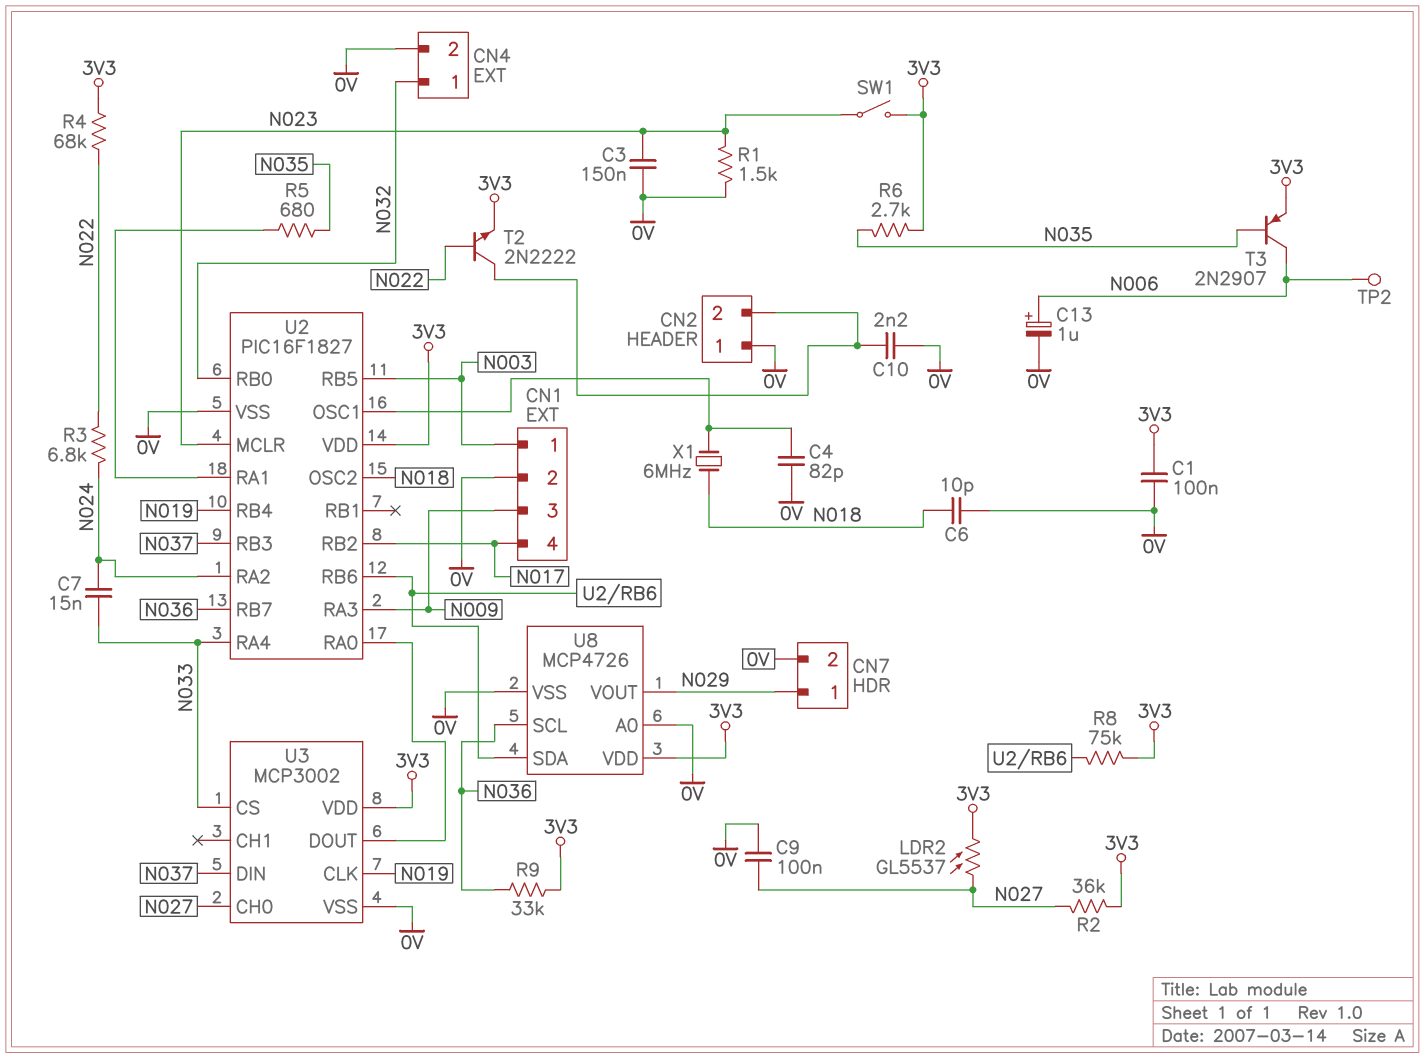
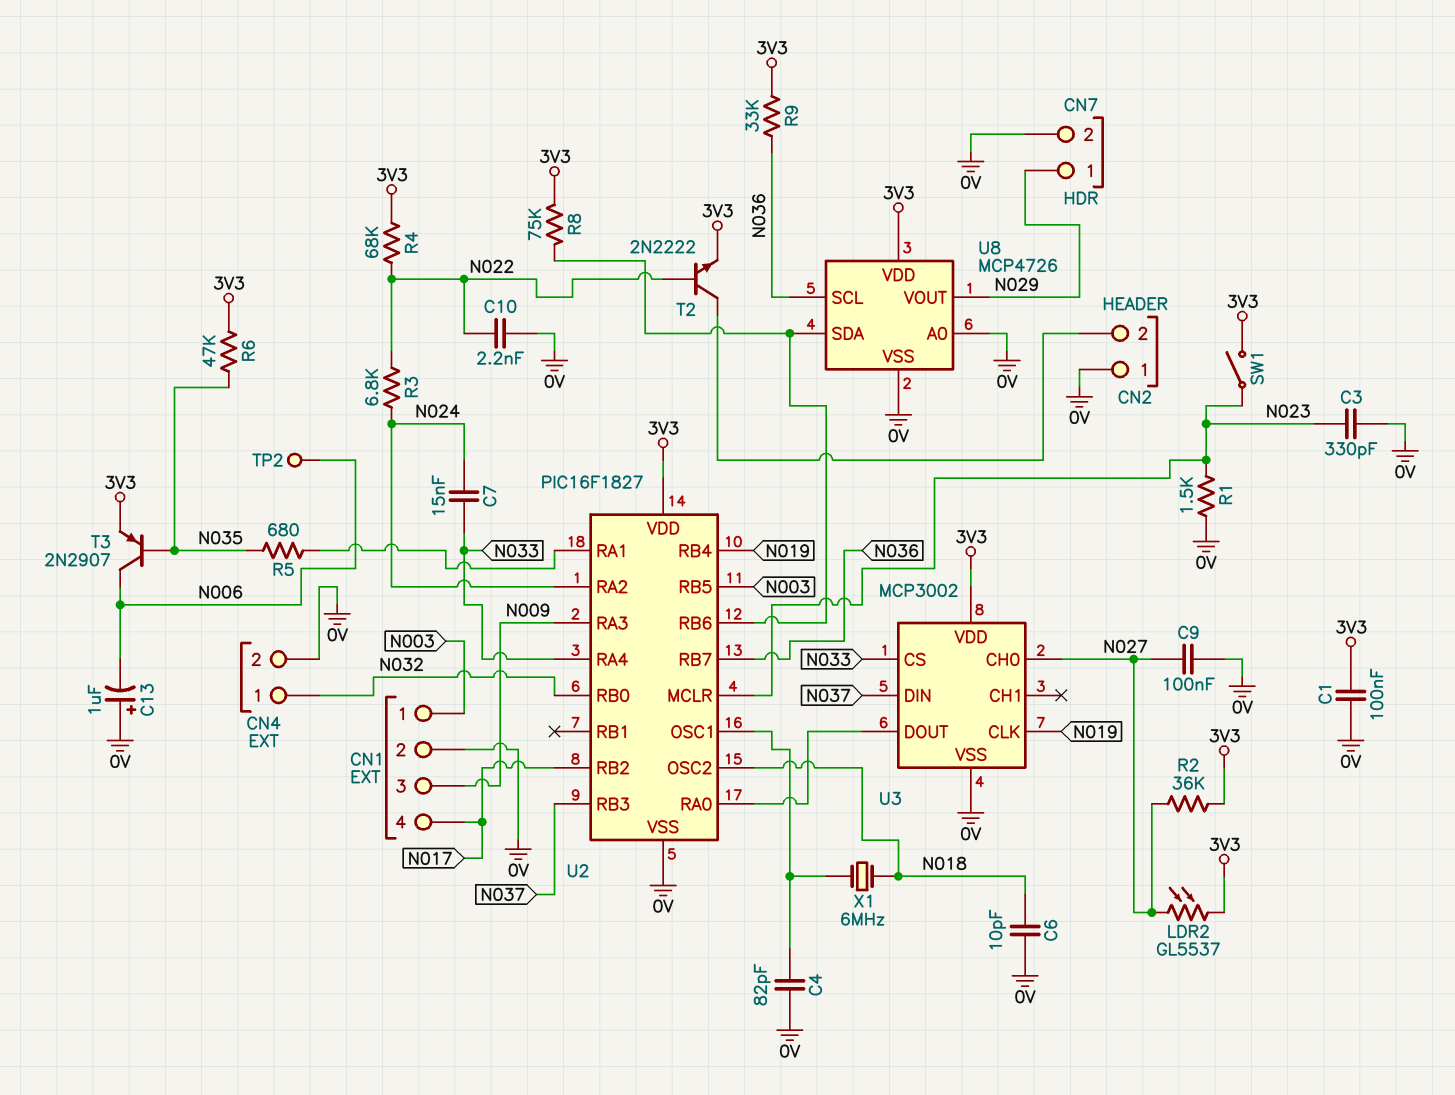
C3: 150nF (0V, N023) -> 330pF (0V, N023)
C10: 2.2nF (0V, CN2/2) -> 2.2nF (0V, N022)
C13: 1uF (plus N006, minus 0V) -> 1uF (plus 0V, minus N006)
R6: 2.7k (3V3, N035) -> 47k (3V3, N035)

